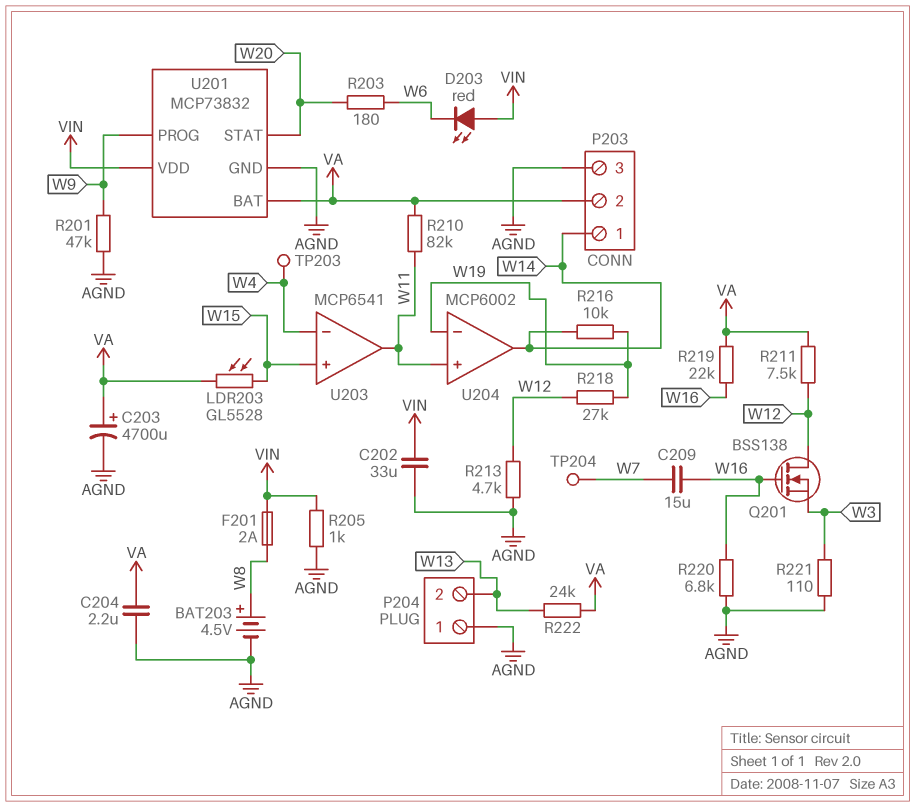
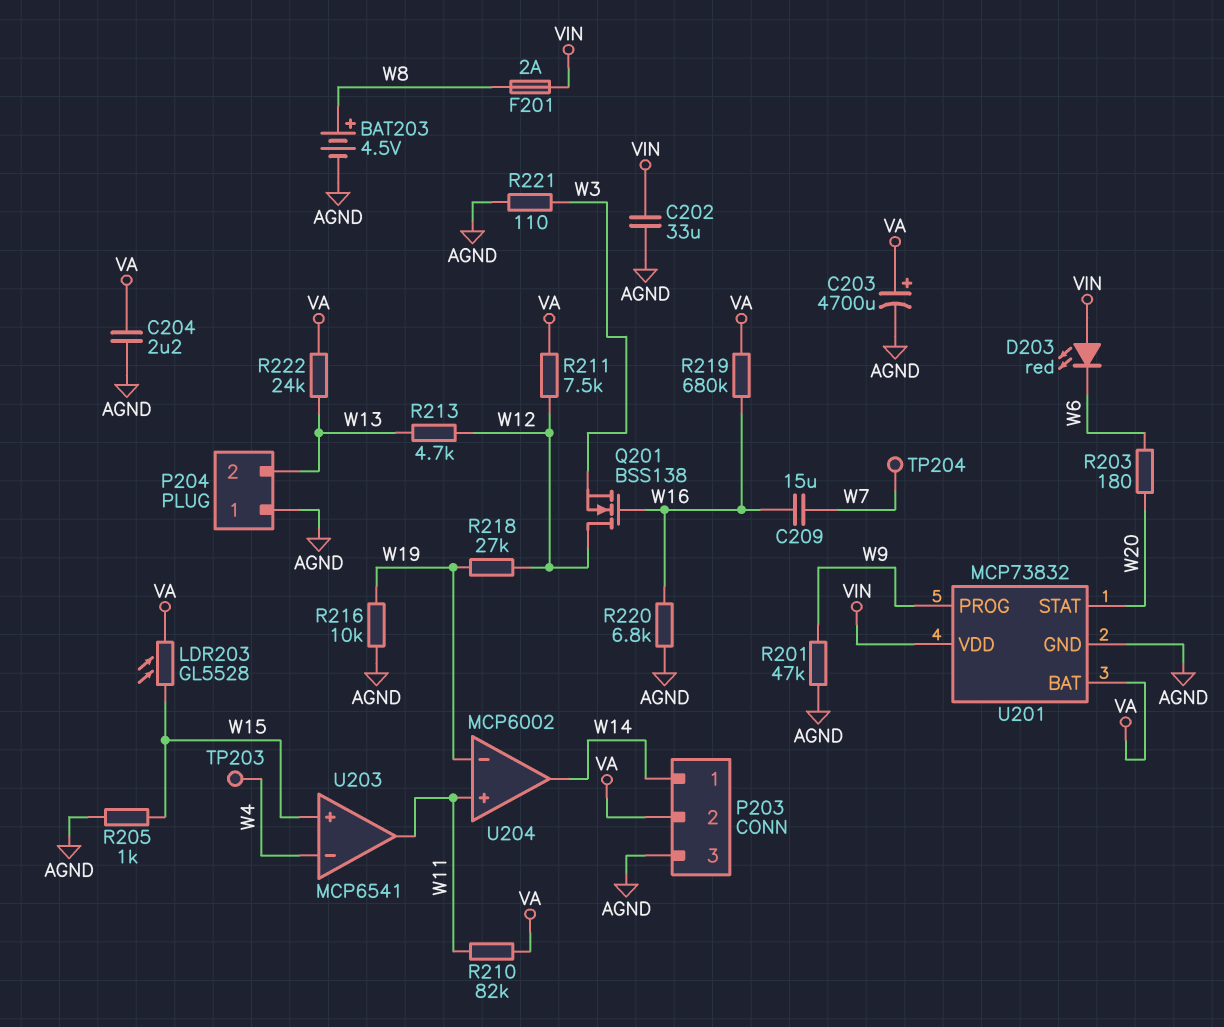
R205: 1k (AGND, VIN) -> 1k (AGND, W15)
R213: 4.7k (AGND, W12) -> 4.7k (W12, W13)
R216: 10k (W14, W19) -> 10k (AGND, W19)
R219: 22k (VA, W16) -> 680k (VA, W16)

